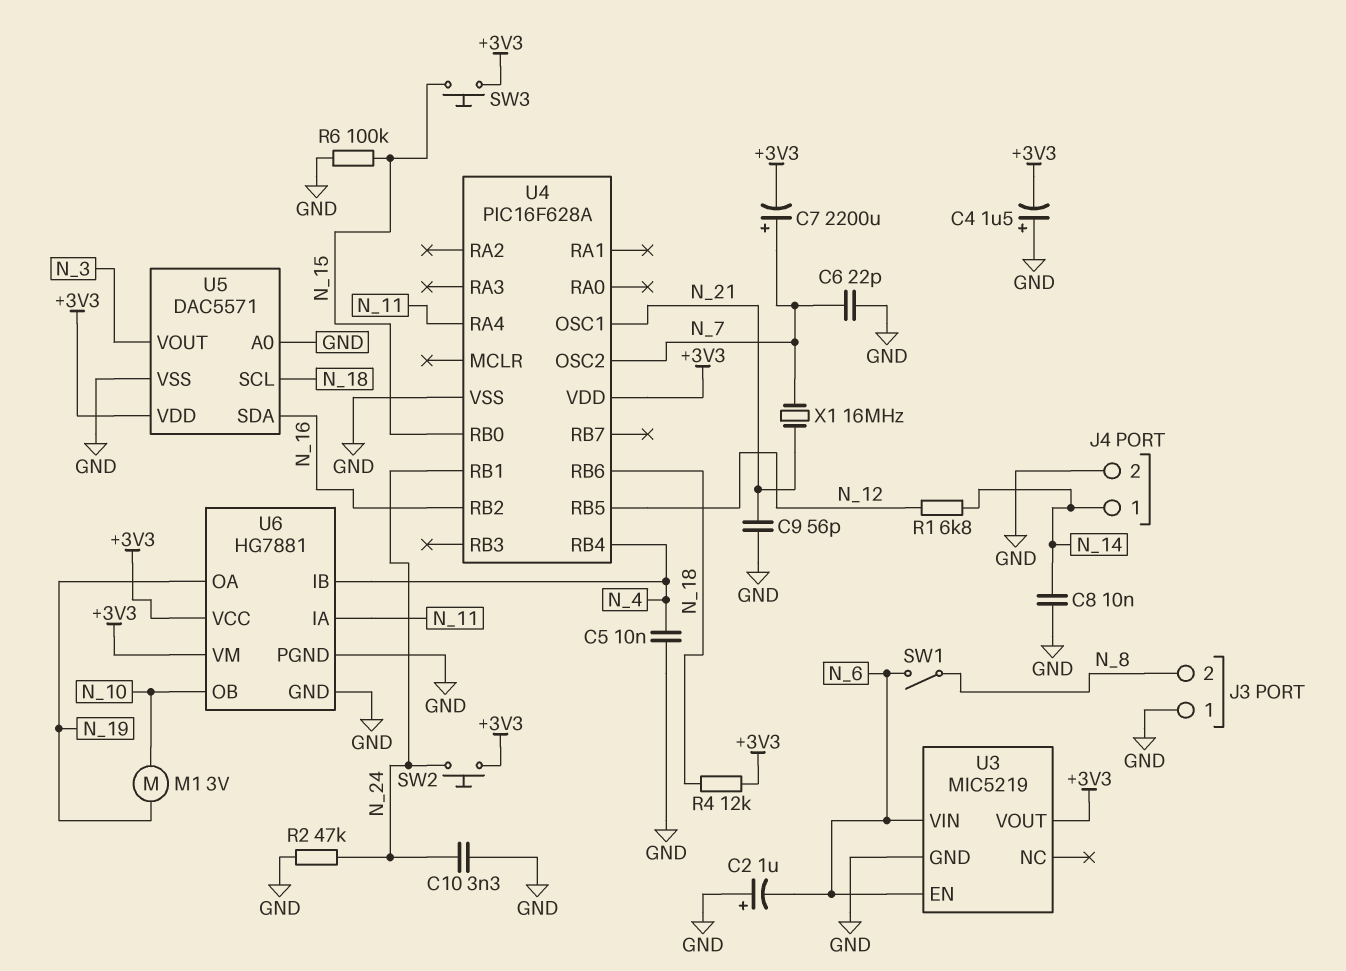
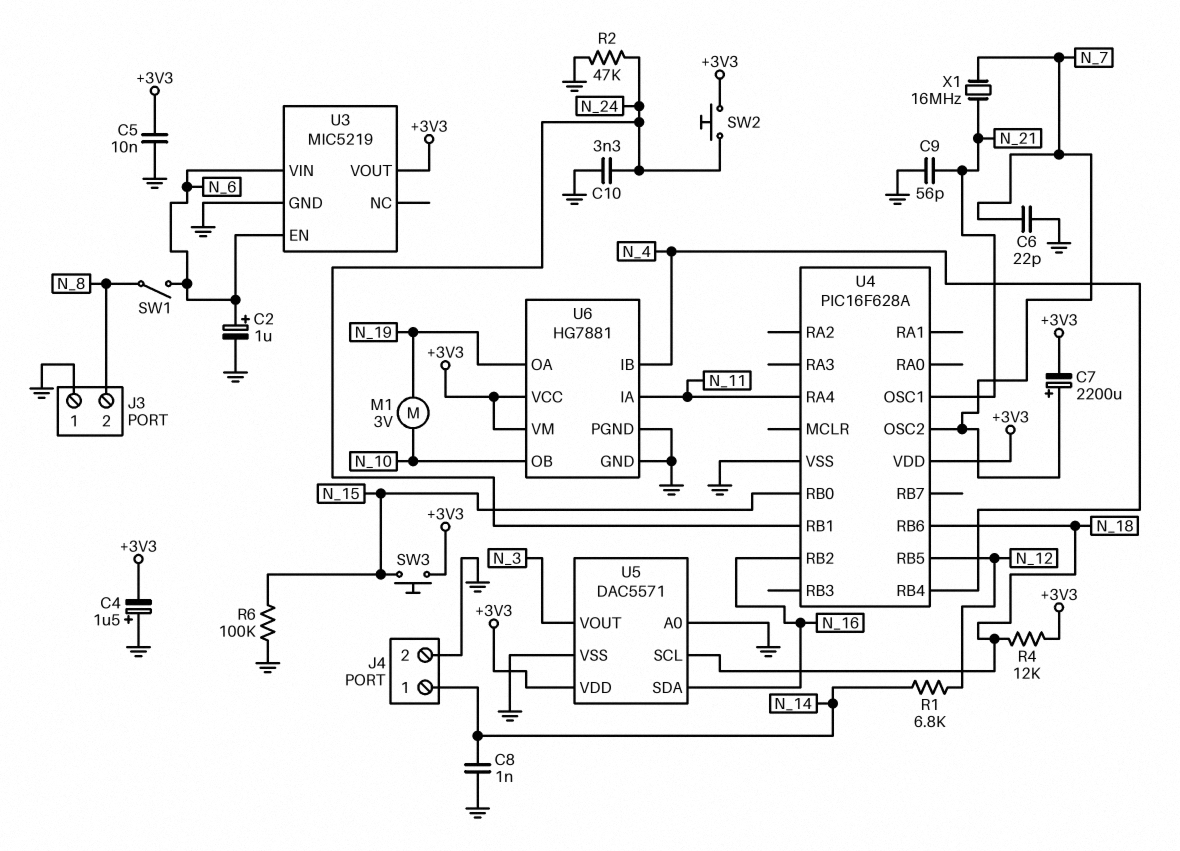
C2: 1uF (plus GND, minus N_6) -> 1uF (plus N_6, minus GND)
C5: 10nF (GND, N_4) -> 10nF (+3V3, GND)
C8: 10nF (GND, N_14) -> 1nF (GND, N_14)

